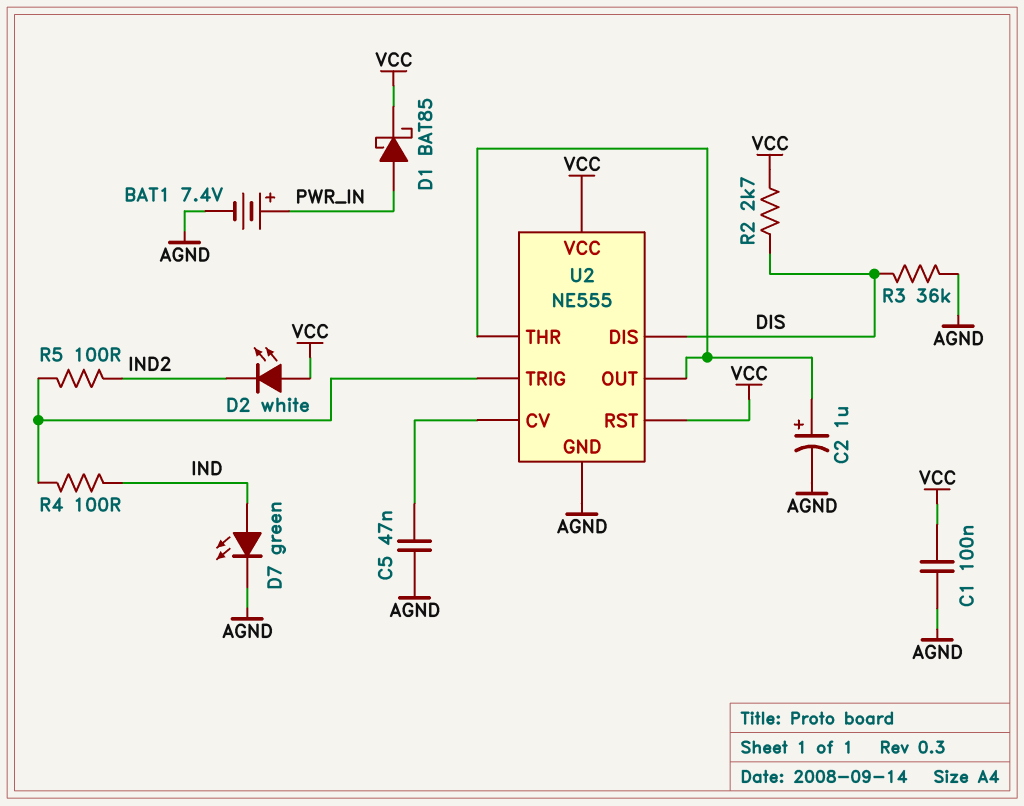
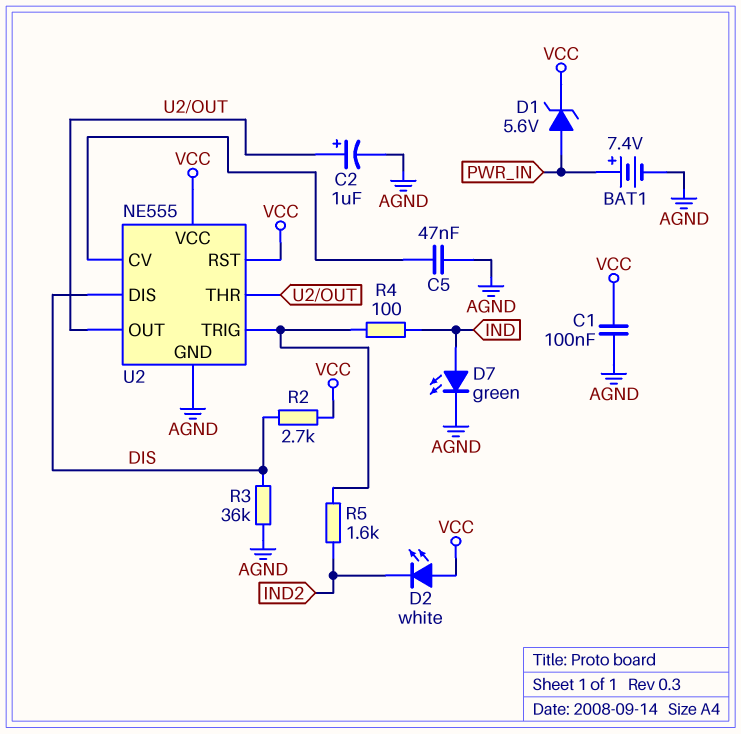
D1: schottky BAT85 (A PWR_IN, K VCC) -> zener 5.6V (A PWR_IN, K VCC)
R5: 100 (IND2, U2/TRIG) -> 1.6k (IND2, U2/TRIG)

